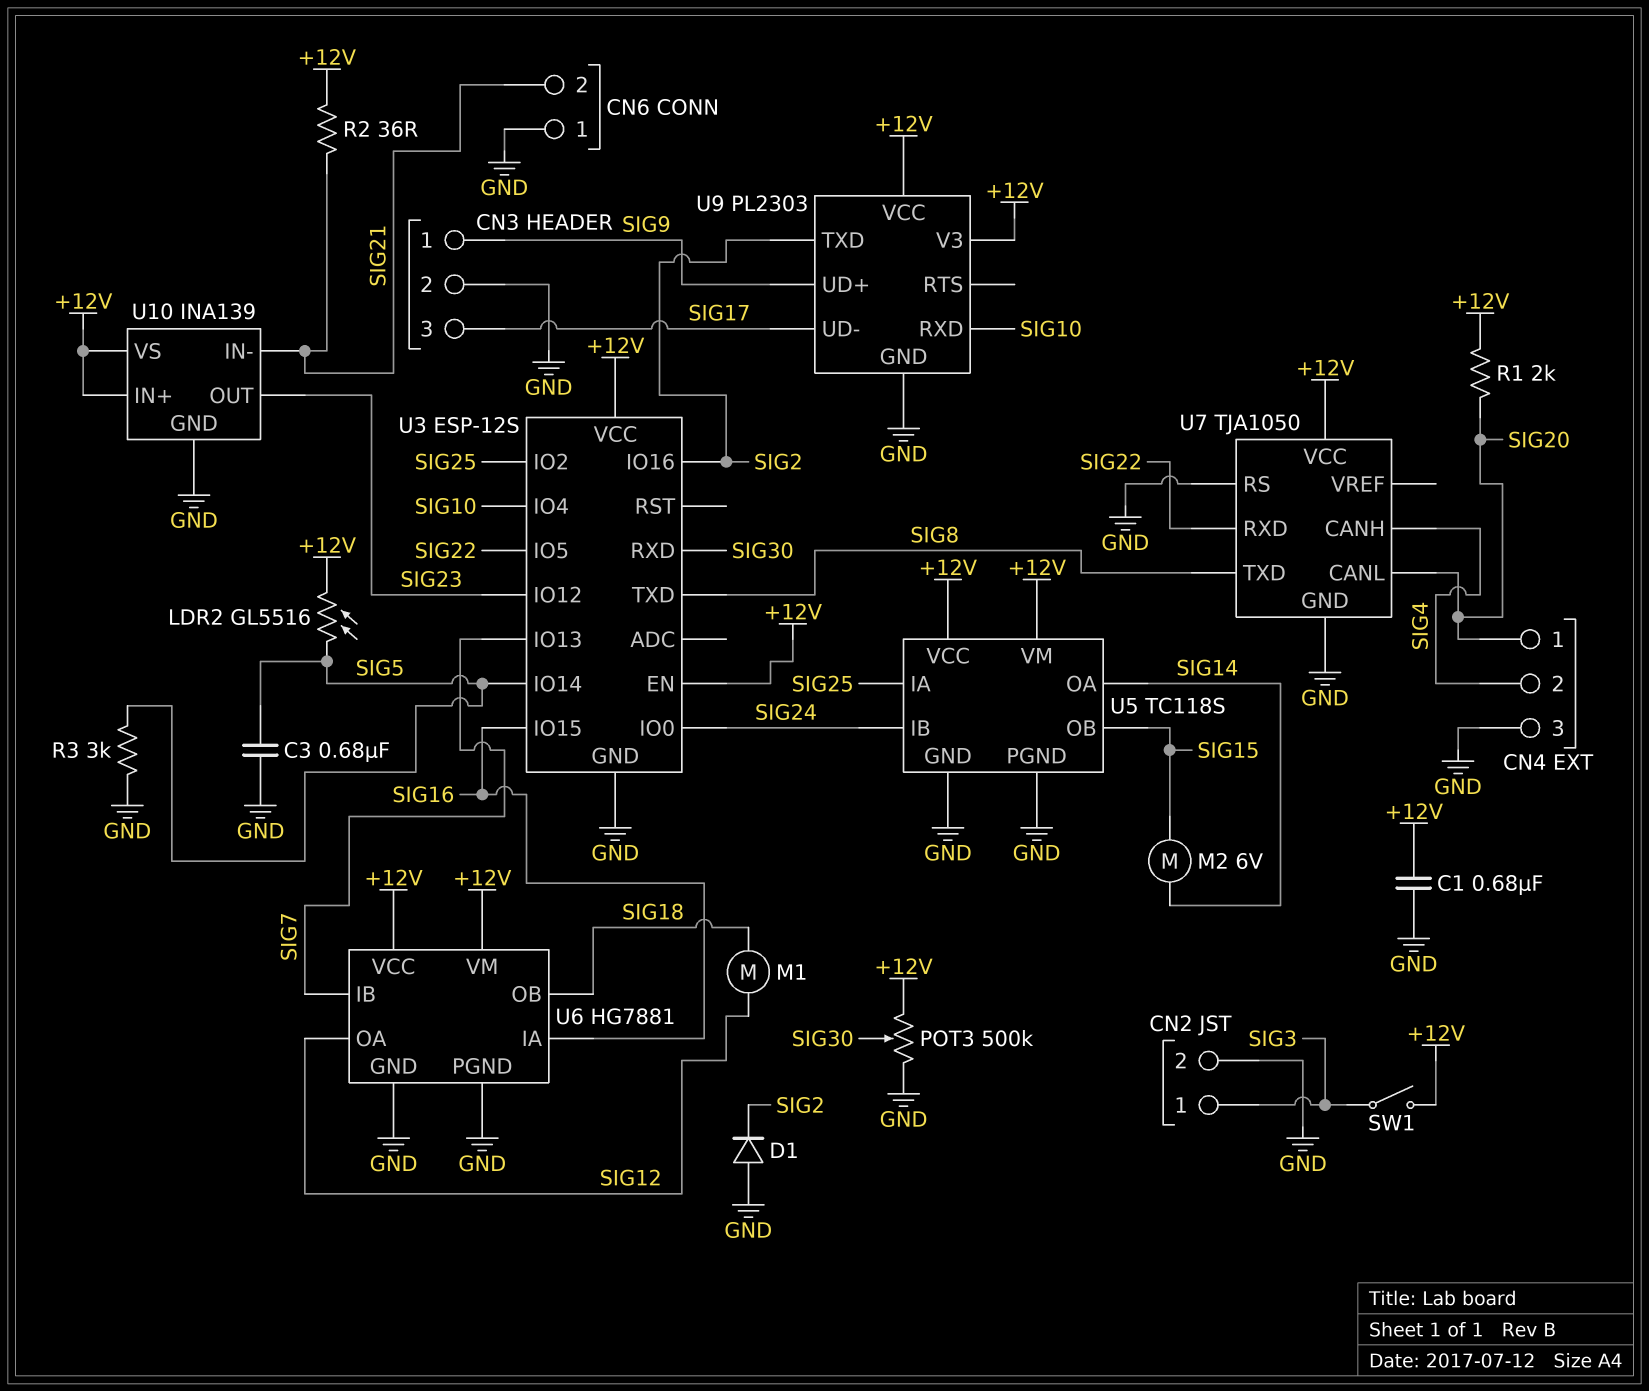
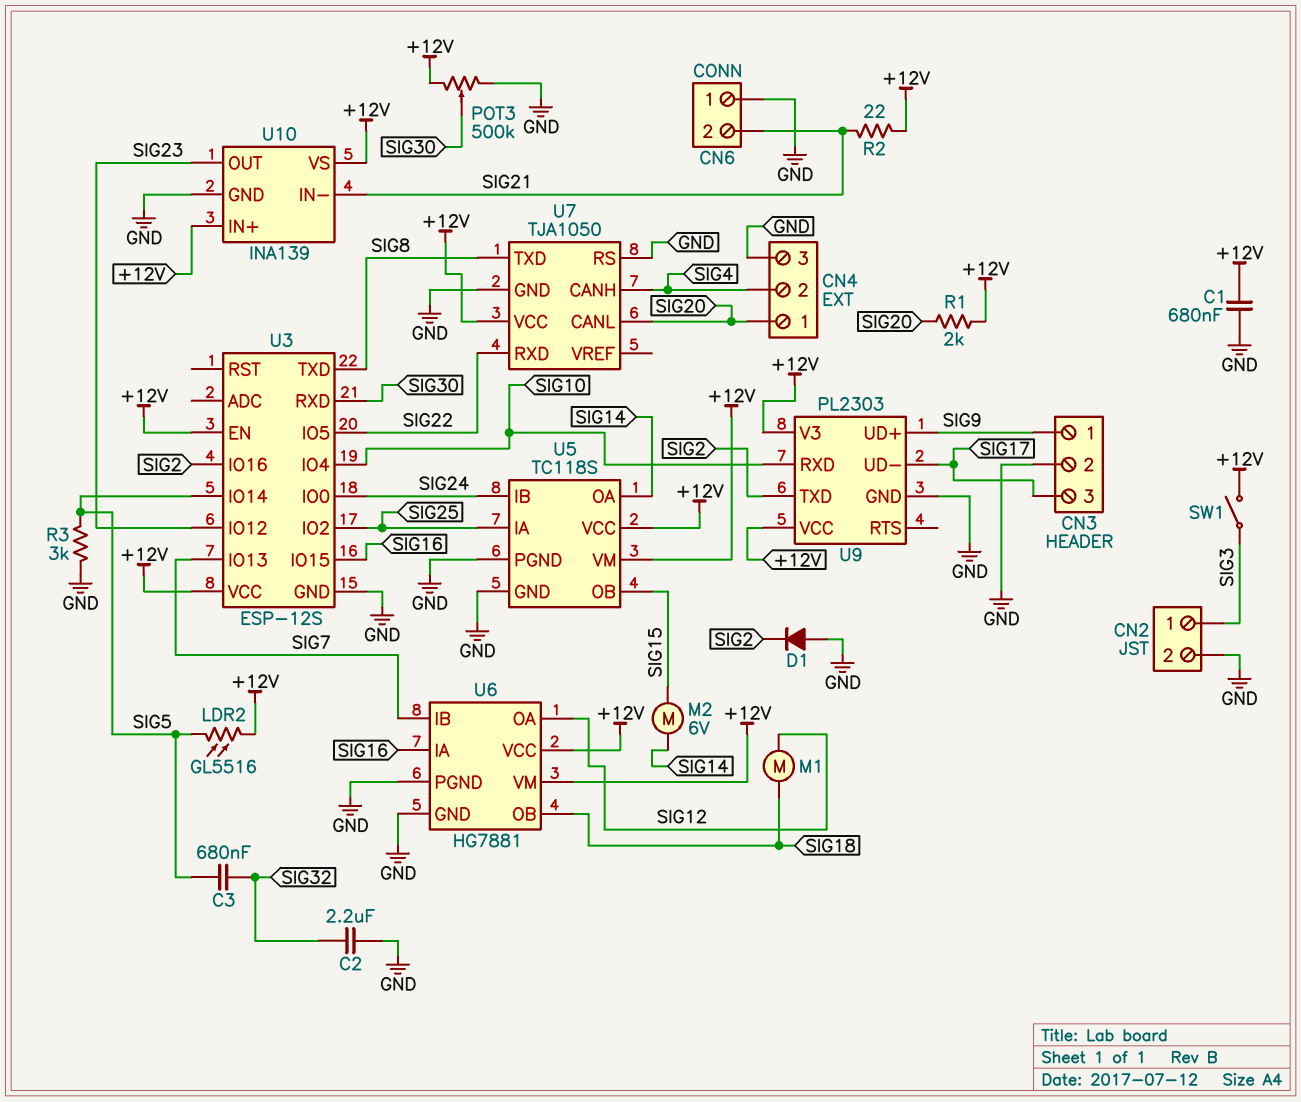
C2: none -> 2.2uF (GND, SIG32)
C3: 680nF (GND, SIG5) -> 680nF (SIG5, SIG32)
R2: 36 (+12V, SIG21) -> 22 (+12V, SIG21)

